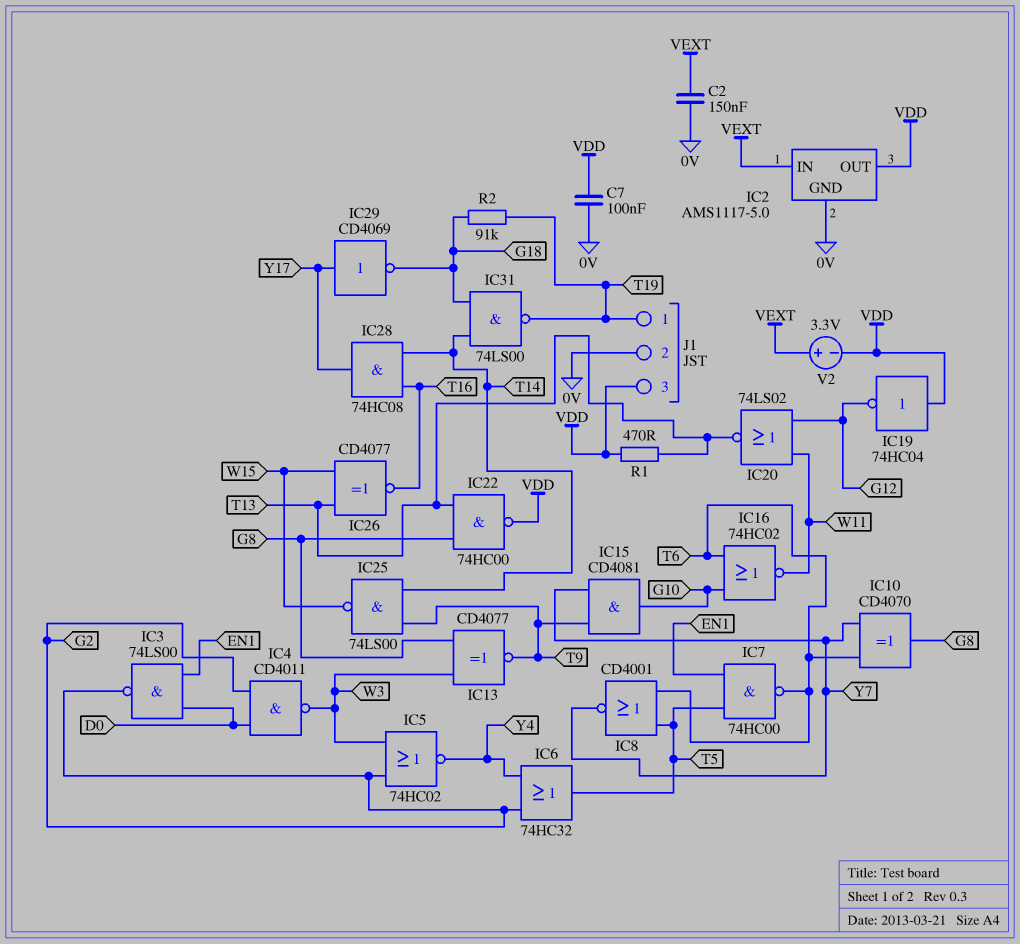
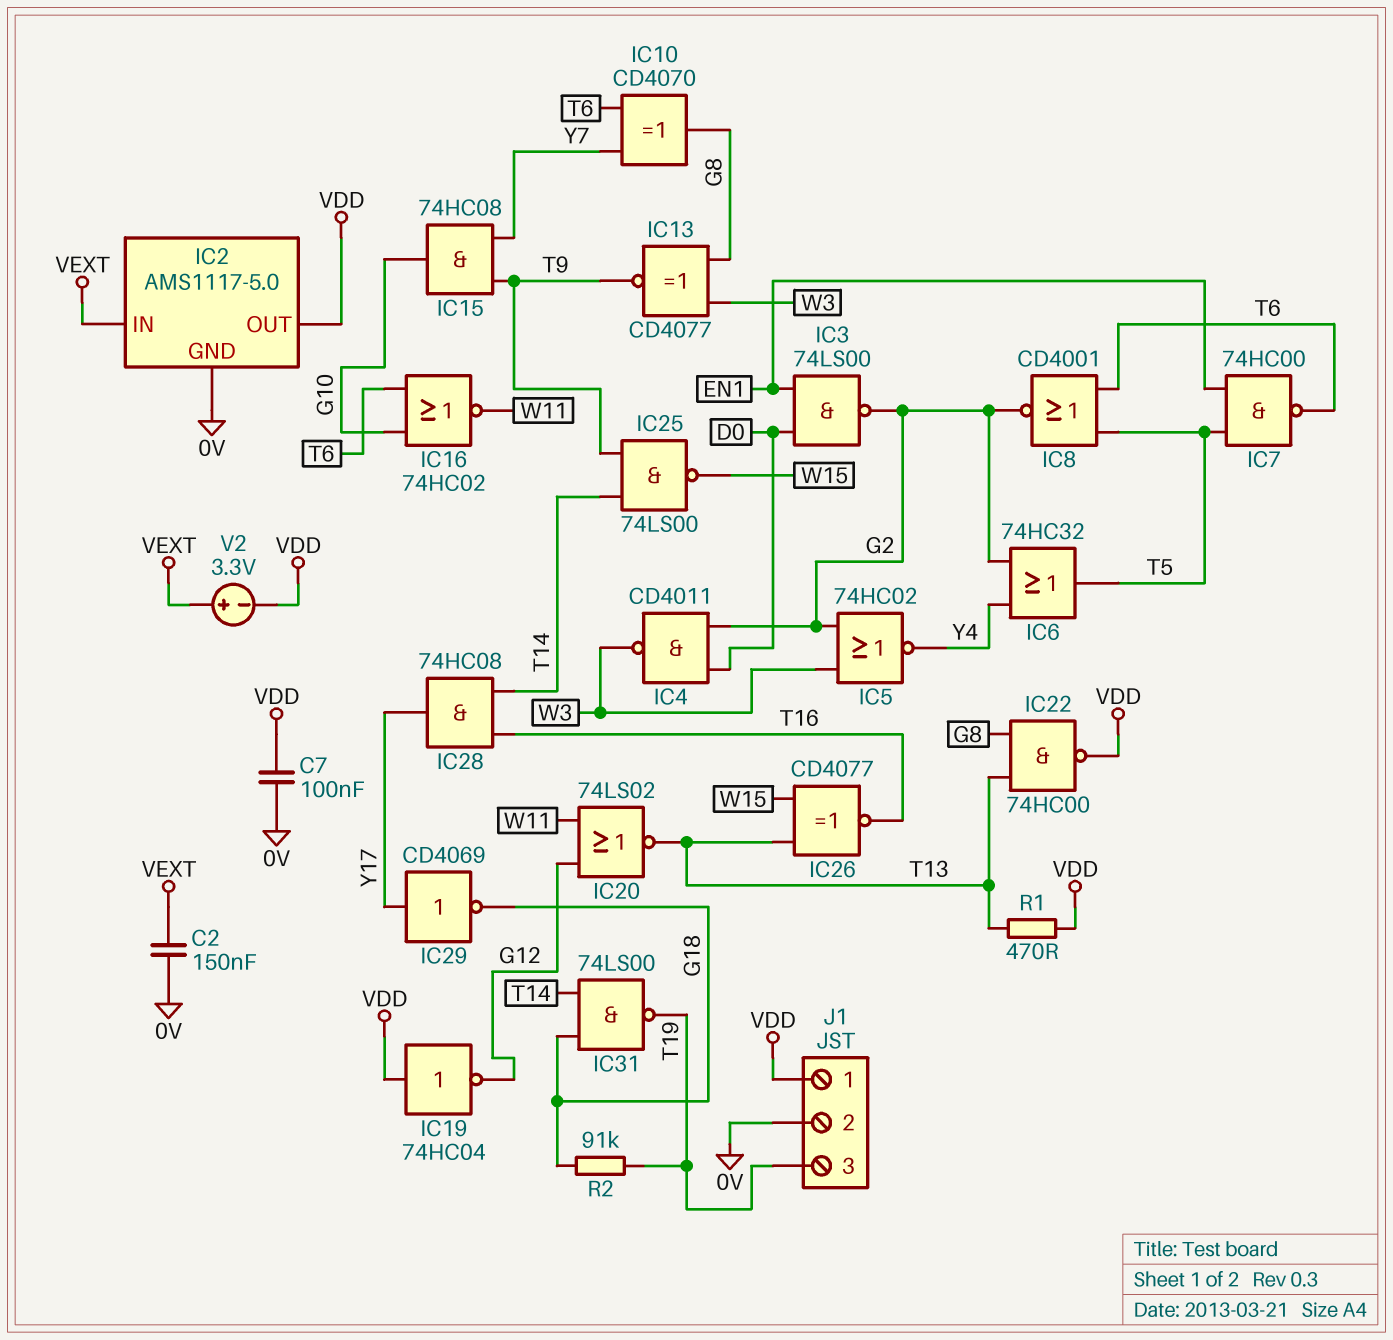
IC8: NOR CD4001 (in T5, in T6, out Y7) -> NOR CD4001 (in T5, in T6, out G2)
IC15: AND CD4081 (in T9, in Y7, out G10) -> AND 74HC08 (in T9, in Y7, out G10)
J1 pin 1: T19 -> VDD
J1 pin 3: VDD -> T19

